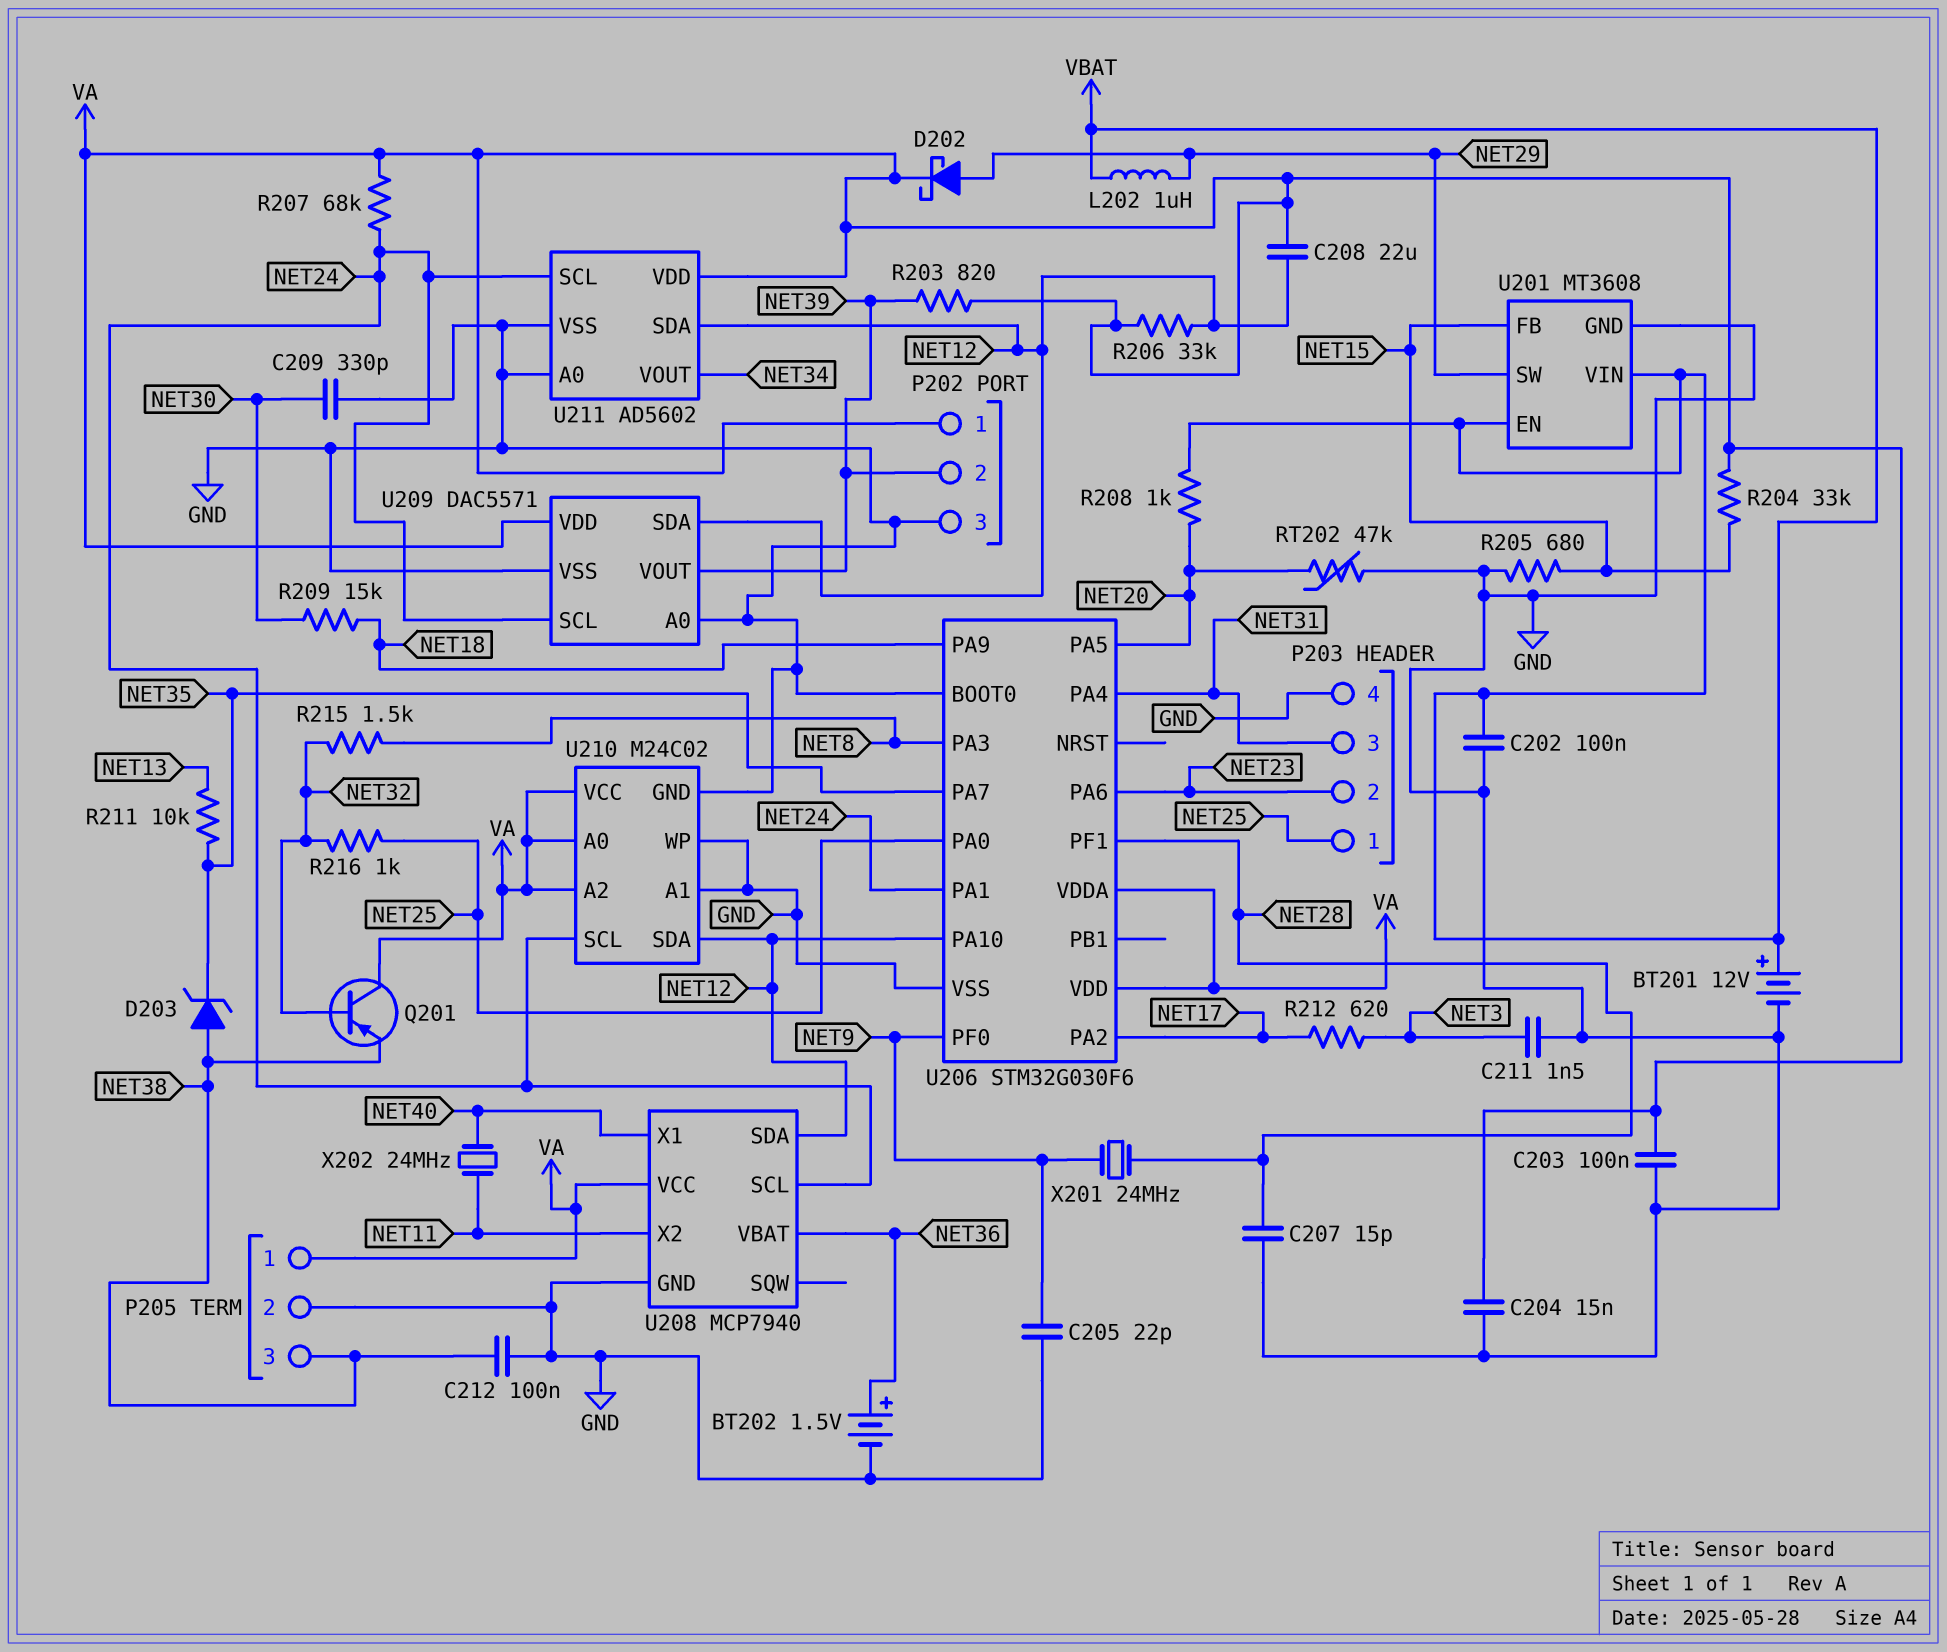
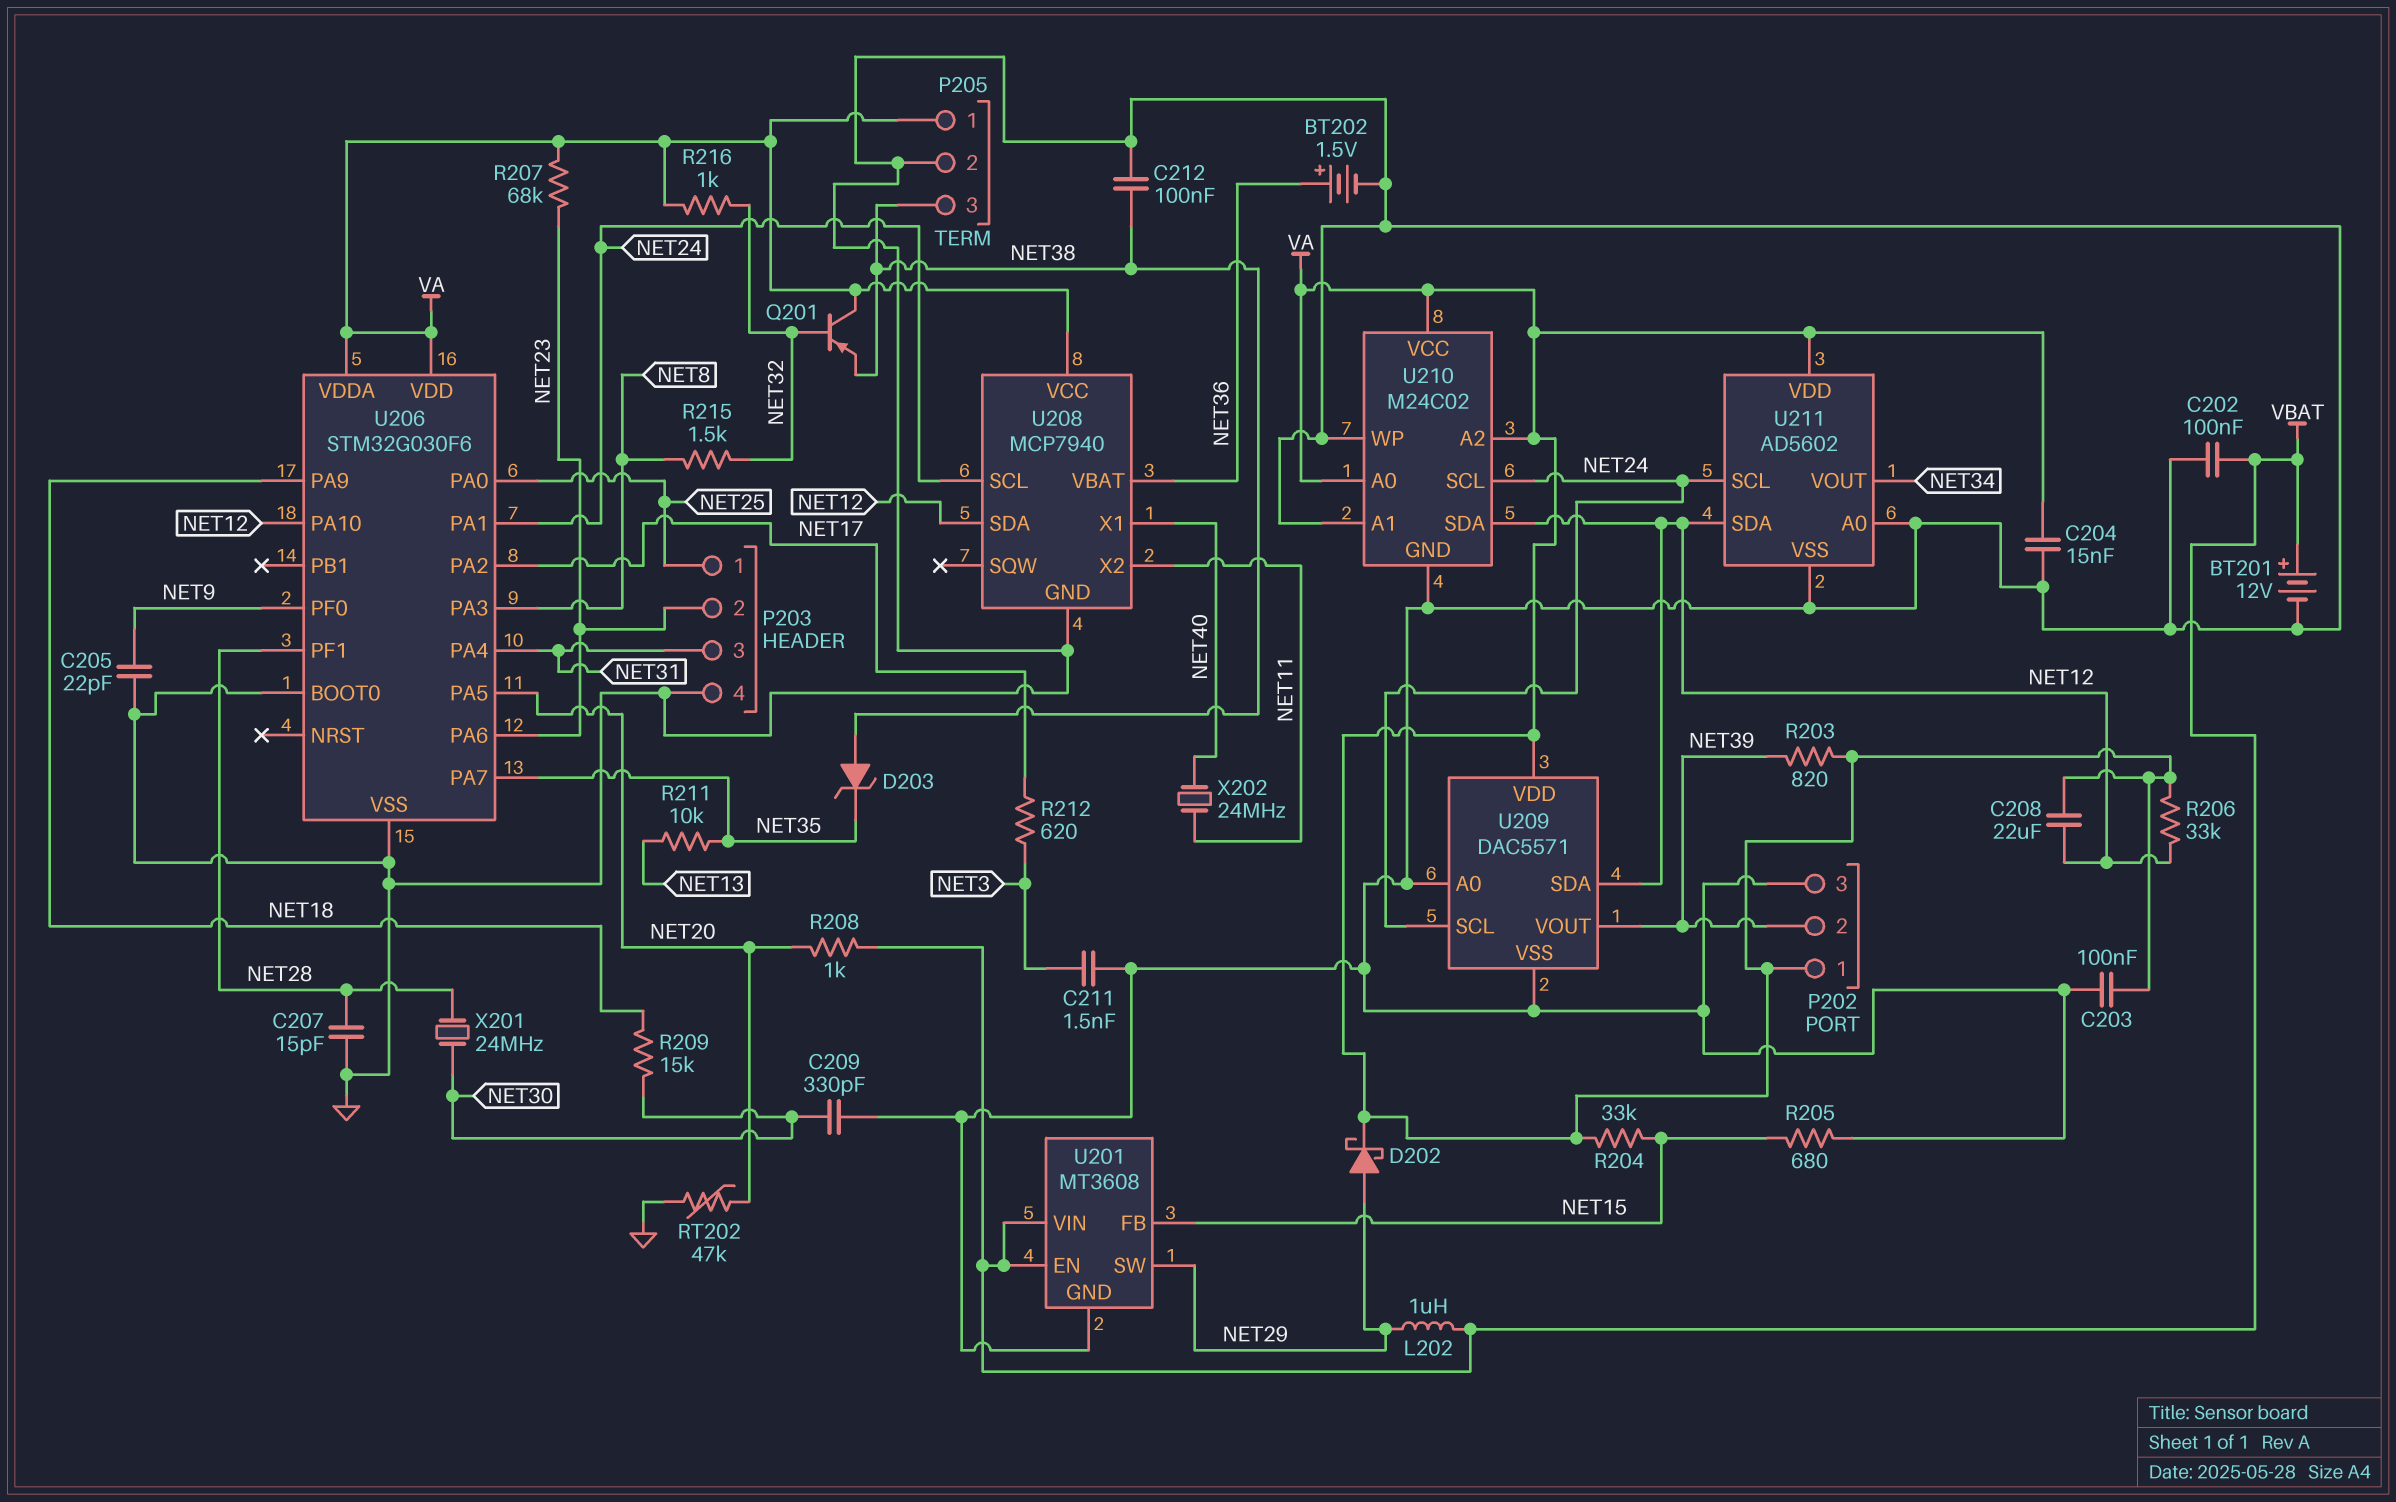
R207: 68k (NET24, VA) -> 68k (NET23, VA)
R216: 1k (NET25, NET32) -> 1k (NET32, VA)
X201: 24MHz (NET9, NET28) -> 24MHz (NET28, NET30)

